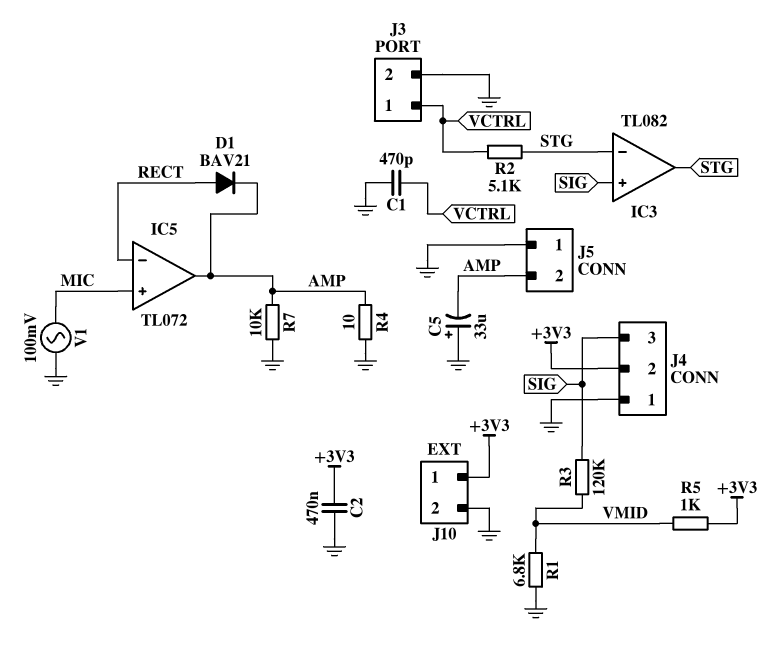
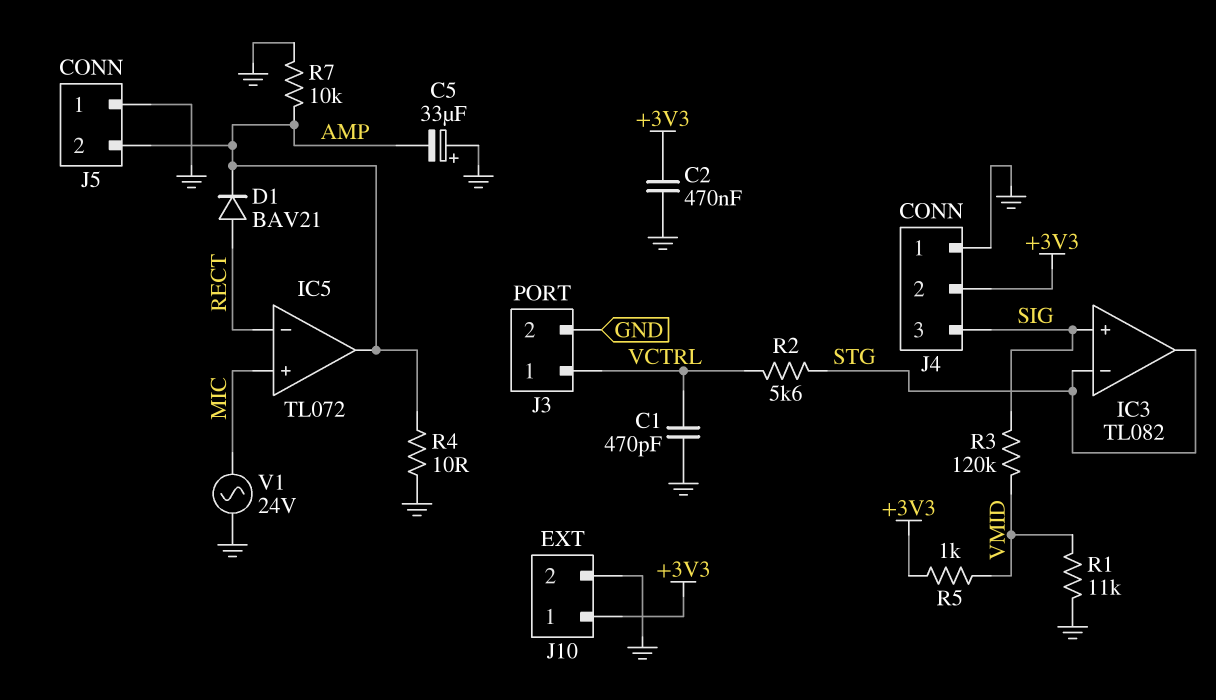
R1: 6.8k (GND, VMID) -> 11k (GND, VMID)
R2: 5.1k (STG, VCTRL) -> 5.6k (STG, VCTRL)
V1: AC 100mV (GND, MIC) -> AC 24V (GND, MIC)

